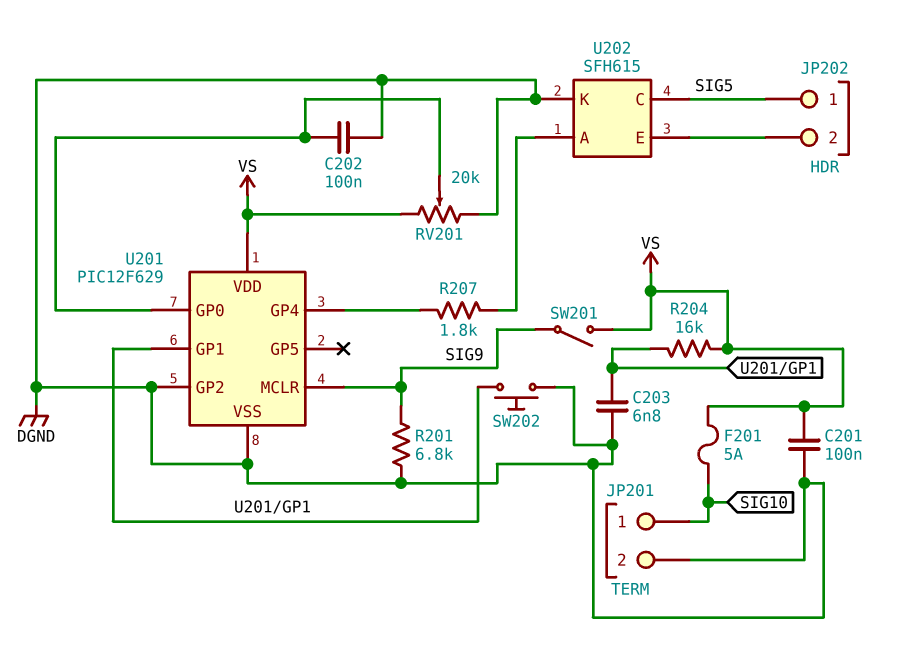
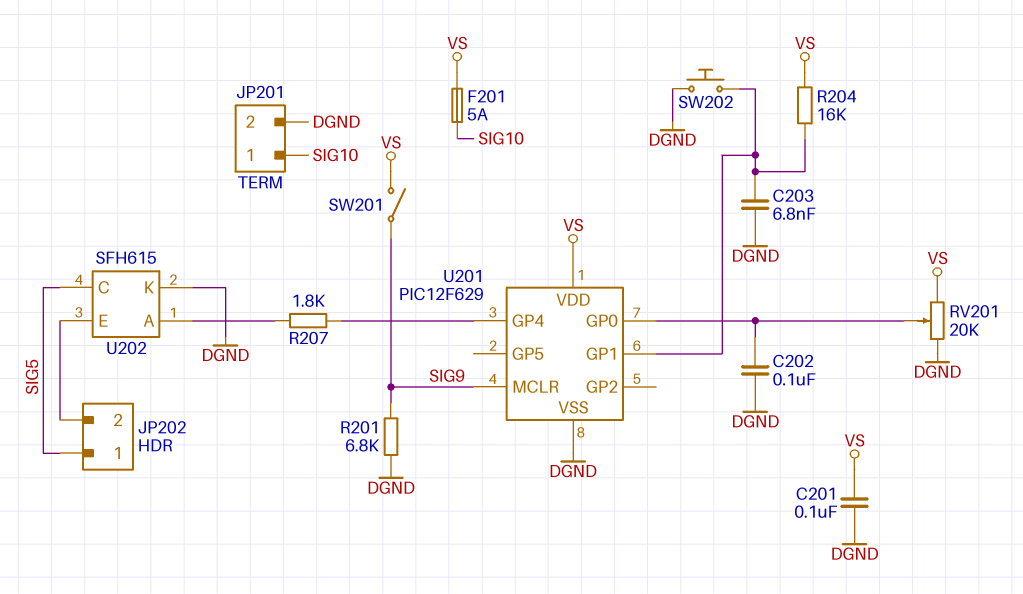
U201 pin GP2: DGND -> none

